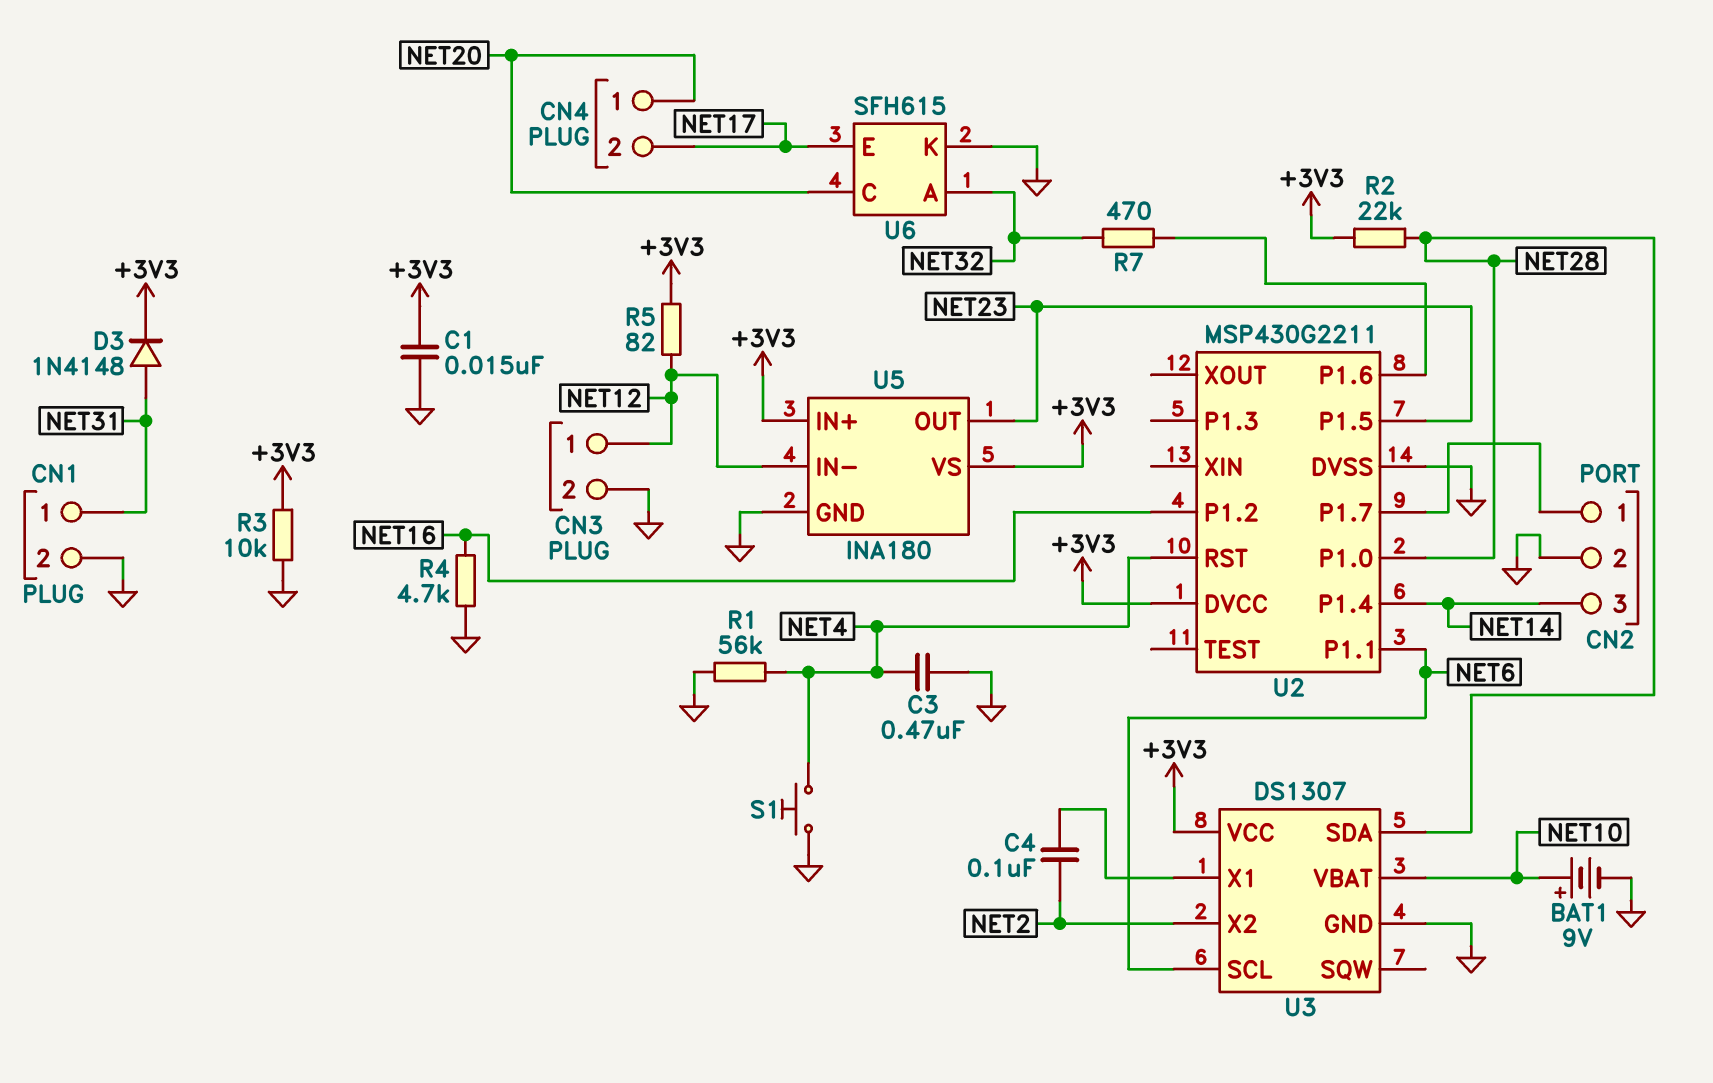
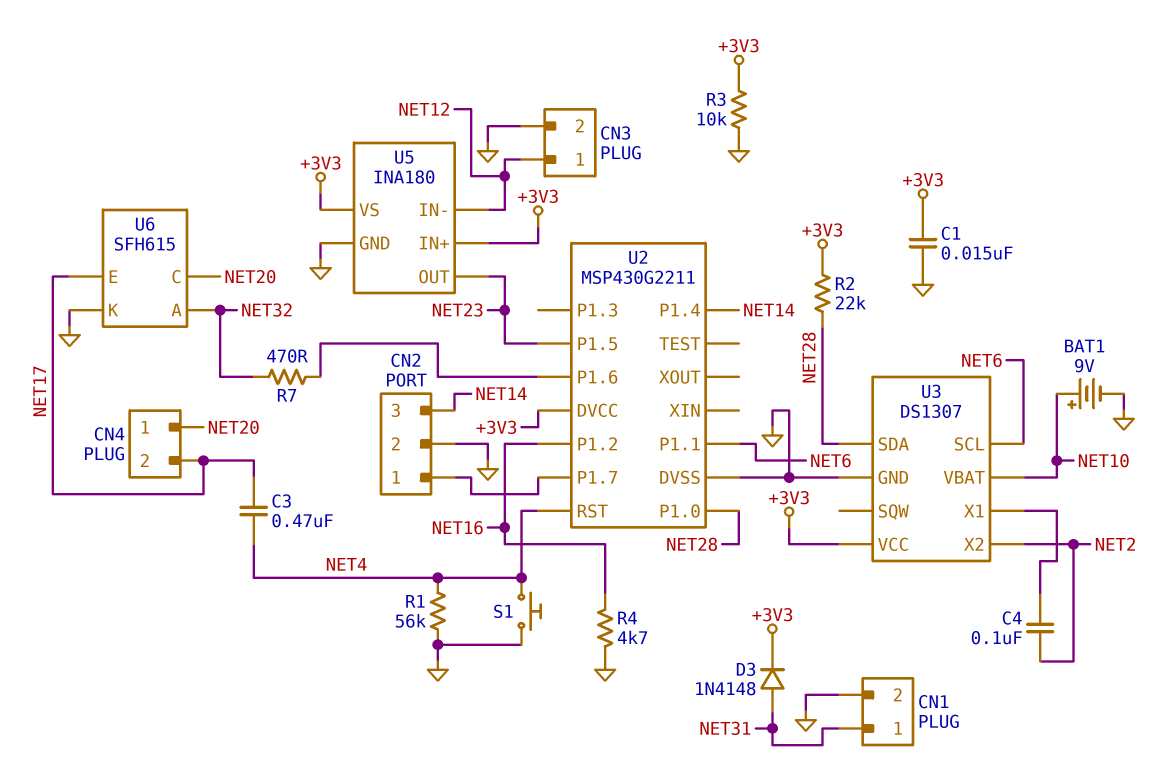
C3: 470nF (GND, NET4) -> 470nF (NET4, NET17)
R5: 82 (+3V3, NET12) -> none

